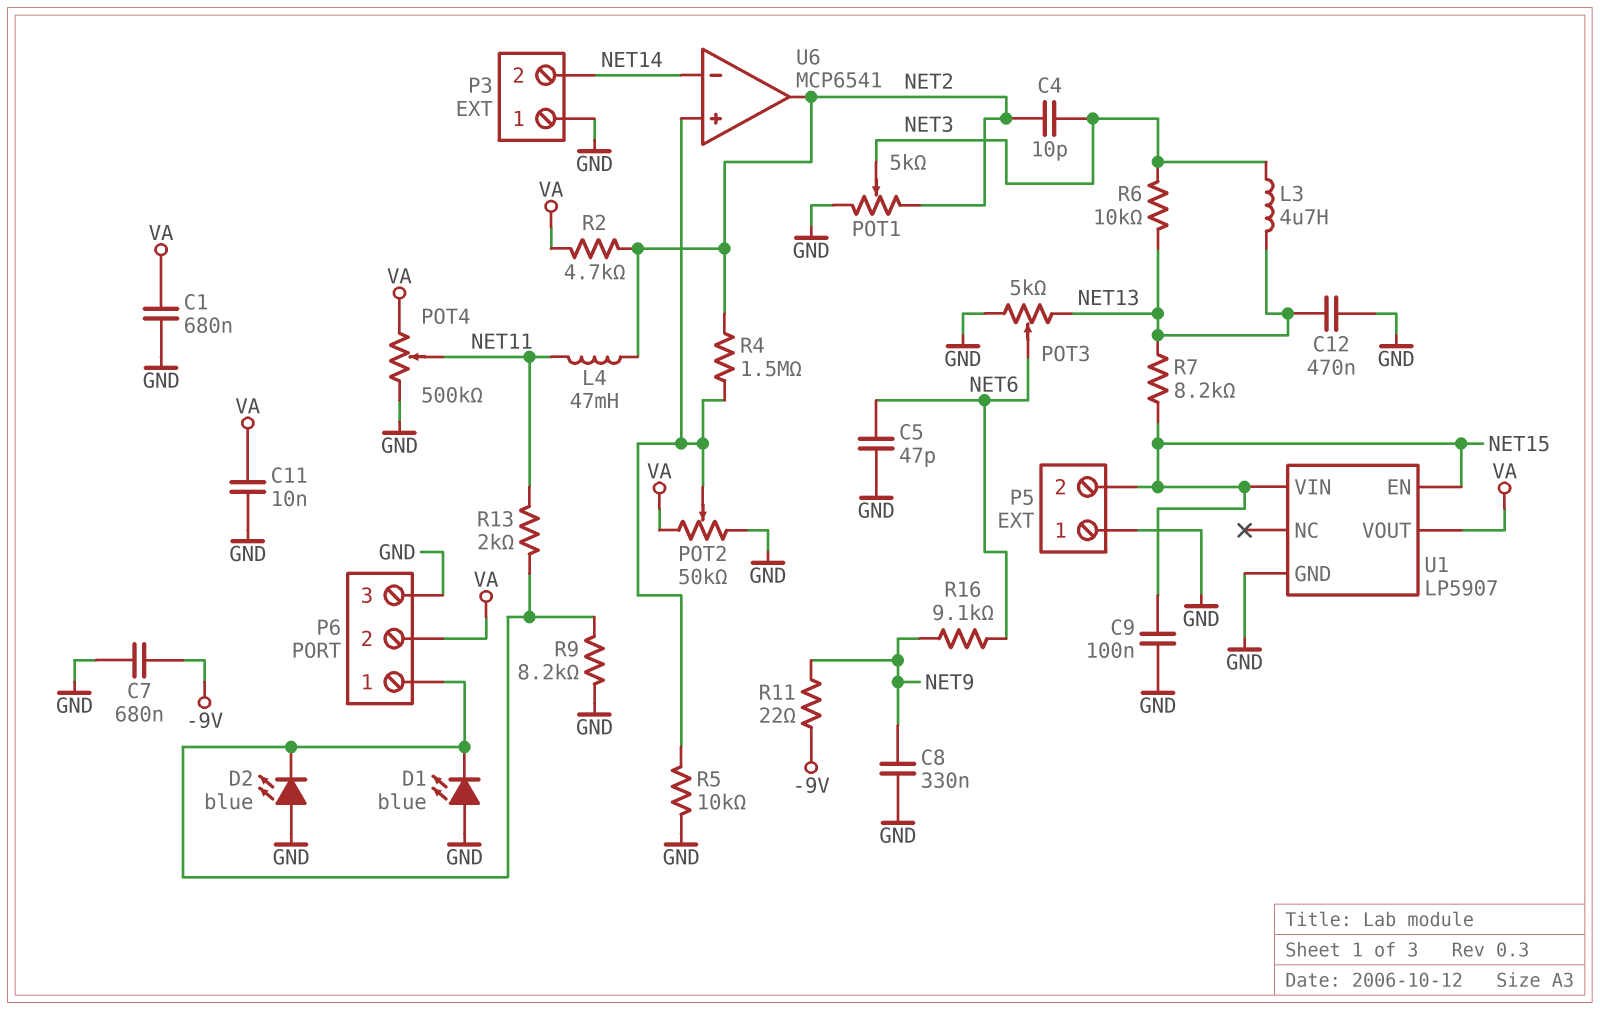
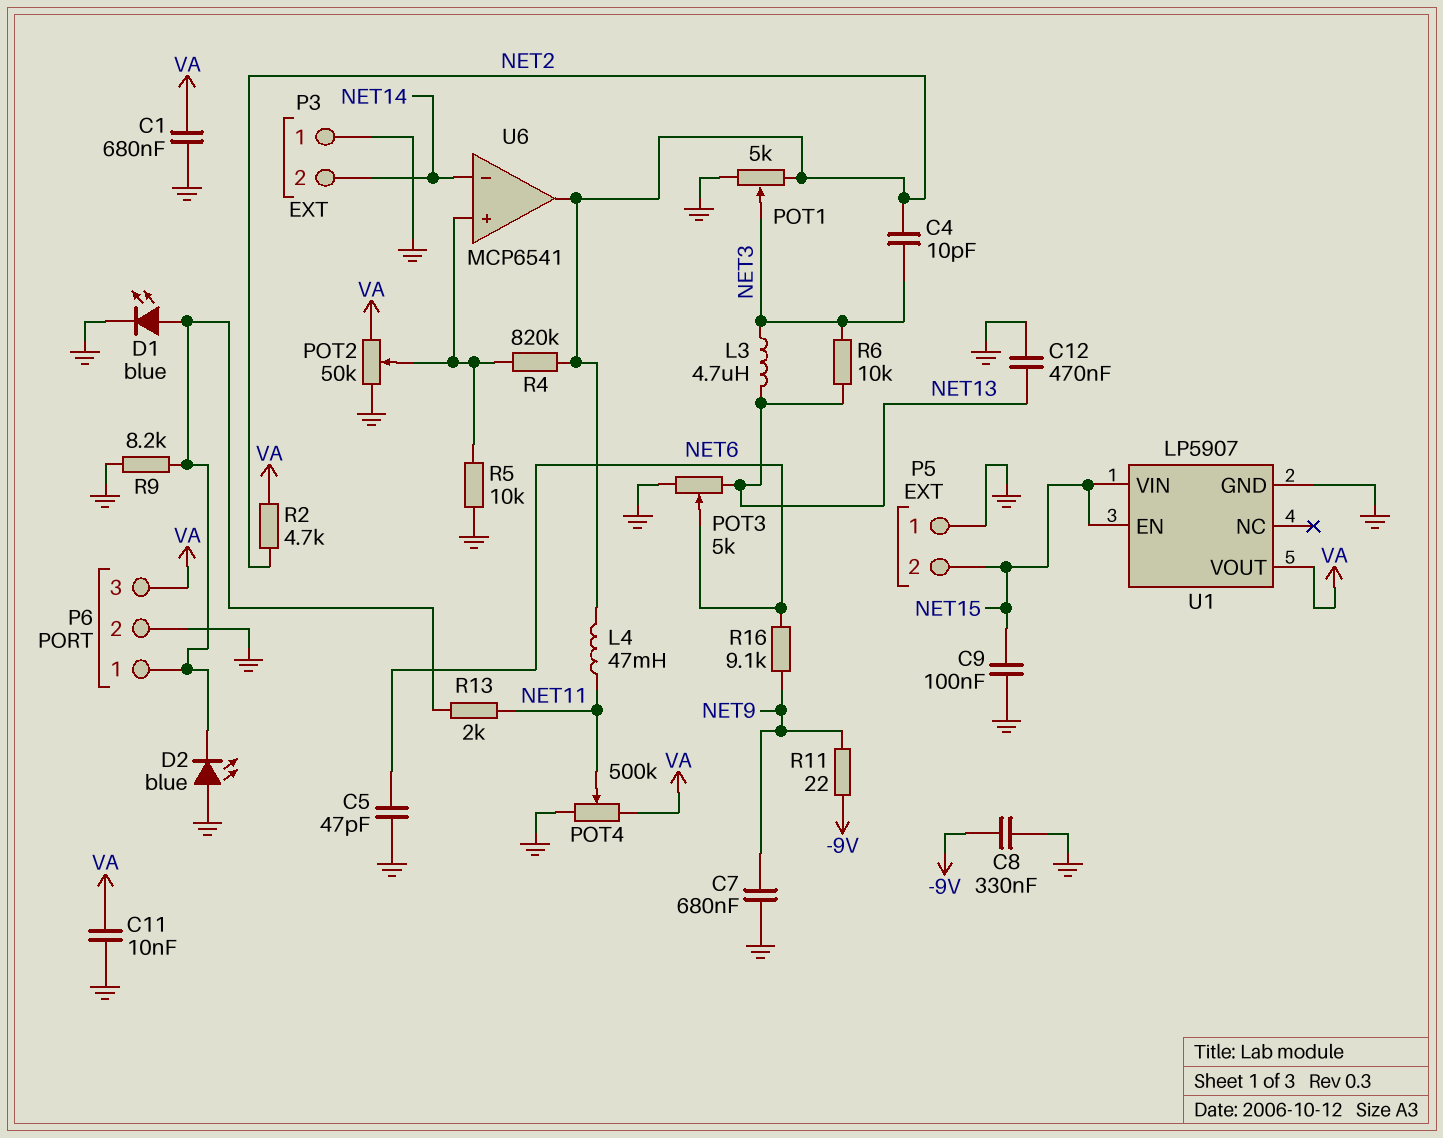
C7: 680nF (-9V, GND) -> 680nF (GND, NET9)
C8: 330nF (GND, NET9) -> 330nF (-9V, GND)
D1: LED blue (A GND, K P6/1) -> LED blue (A P6/1, K GND)
P6 pin 2: VA -> GND
P6 pin 3: GND -> VA
R4: 1.5M (NET2, U6/in+) -> 820k (NET2, U6/in+)
R7: 8.2k (NET13, NET15) -> none

